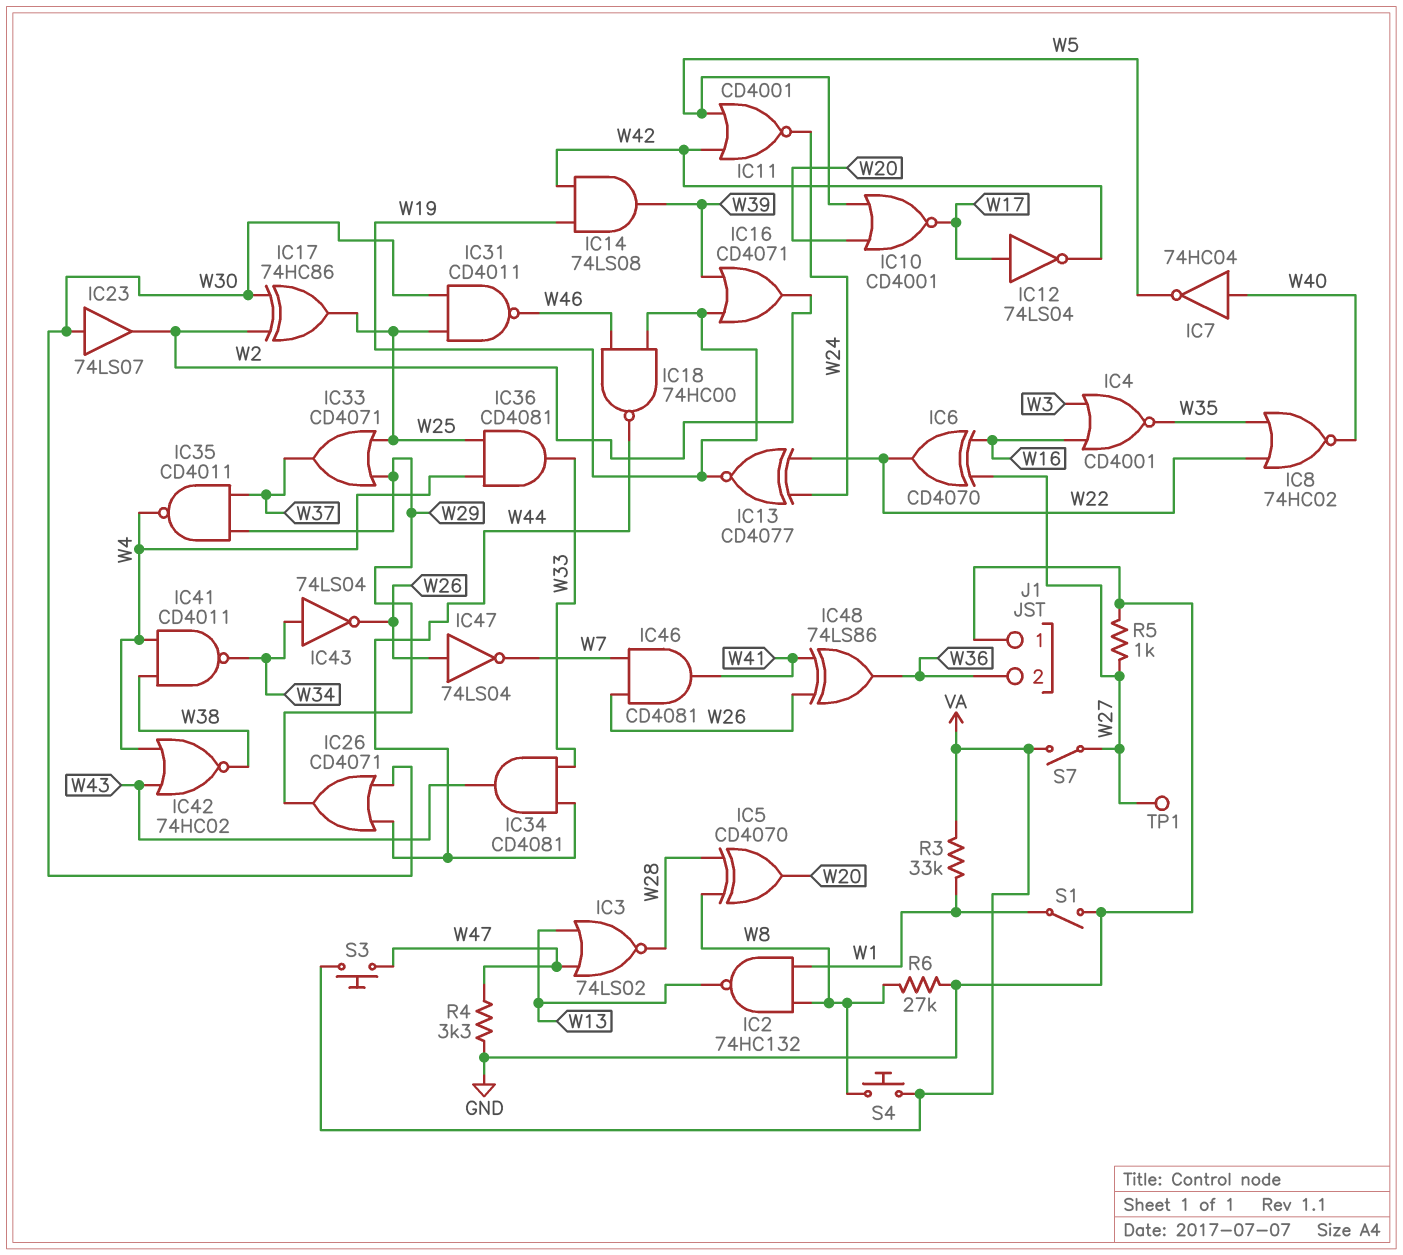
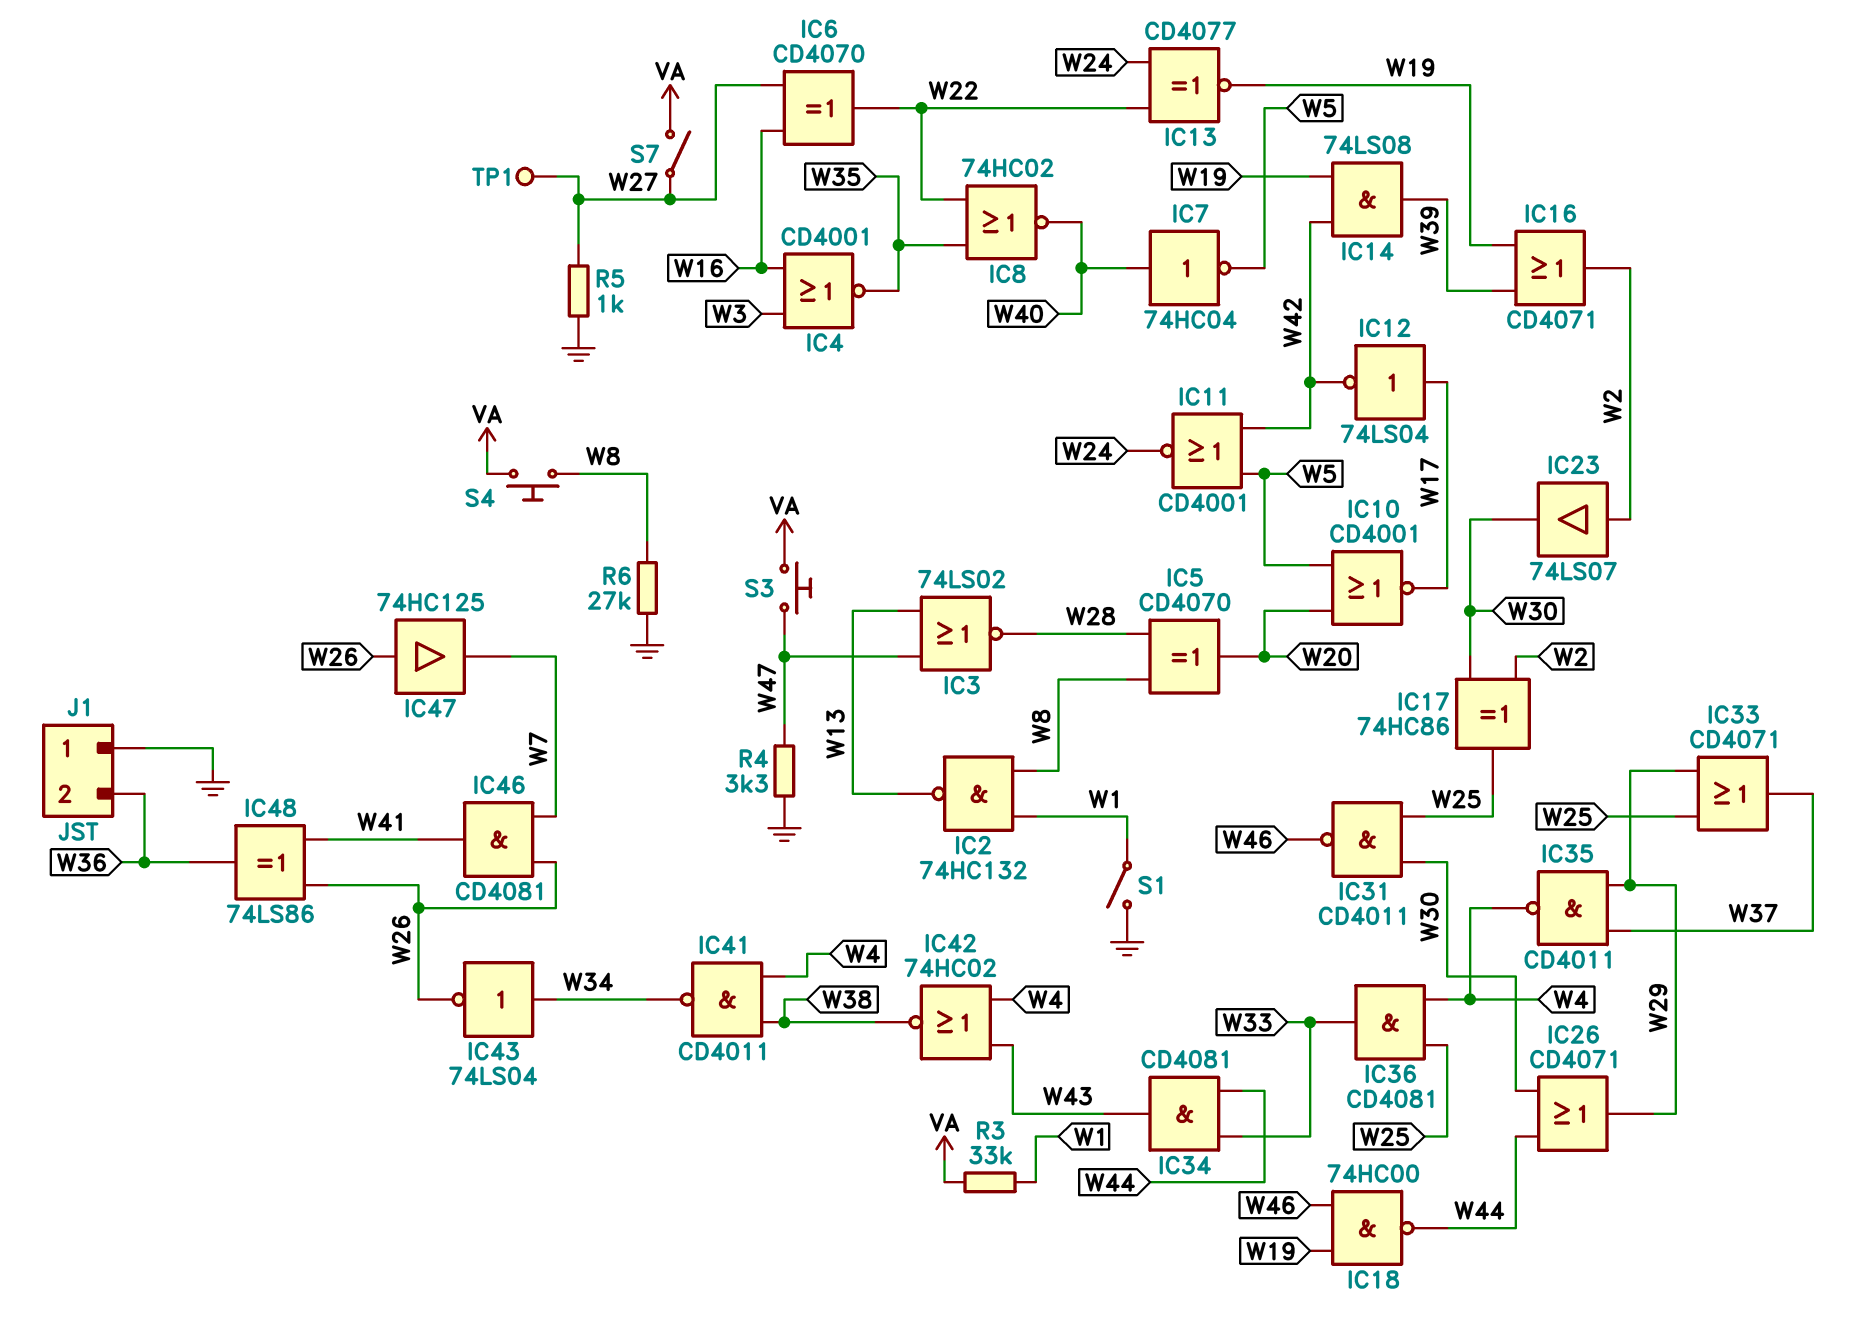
IC23: buffer 74LS07 (in W30, out W2) -> buffer 74LS07 (in W2, out W30)
IC47: NOT 74LS04 (in W26, out W7) -> buffer 74HC125 (in W26, out W7)

